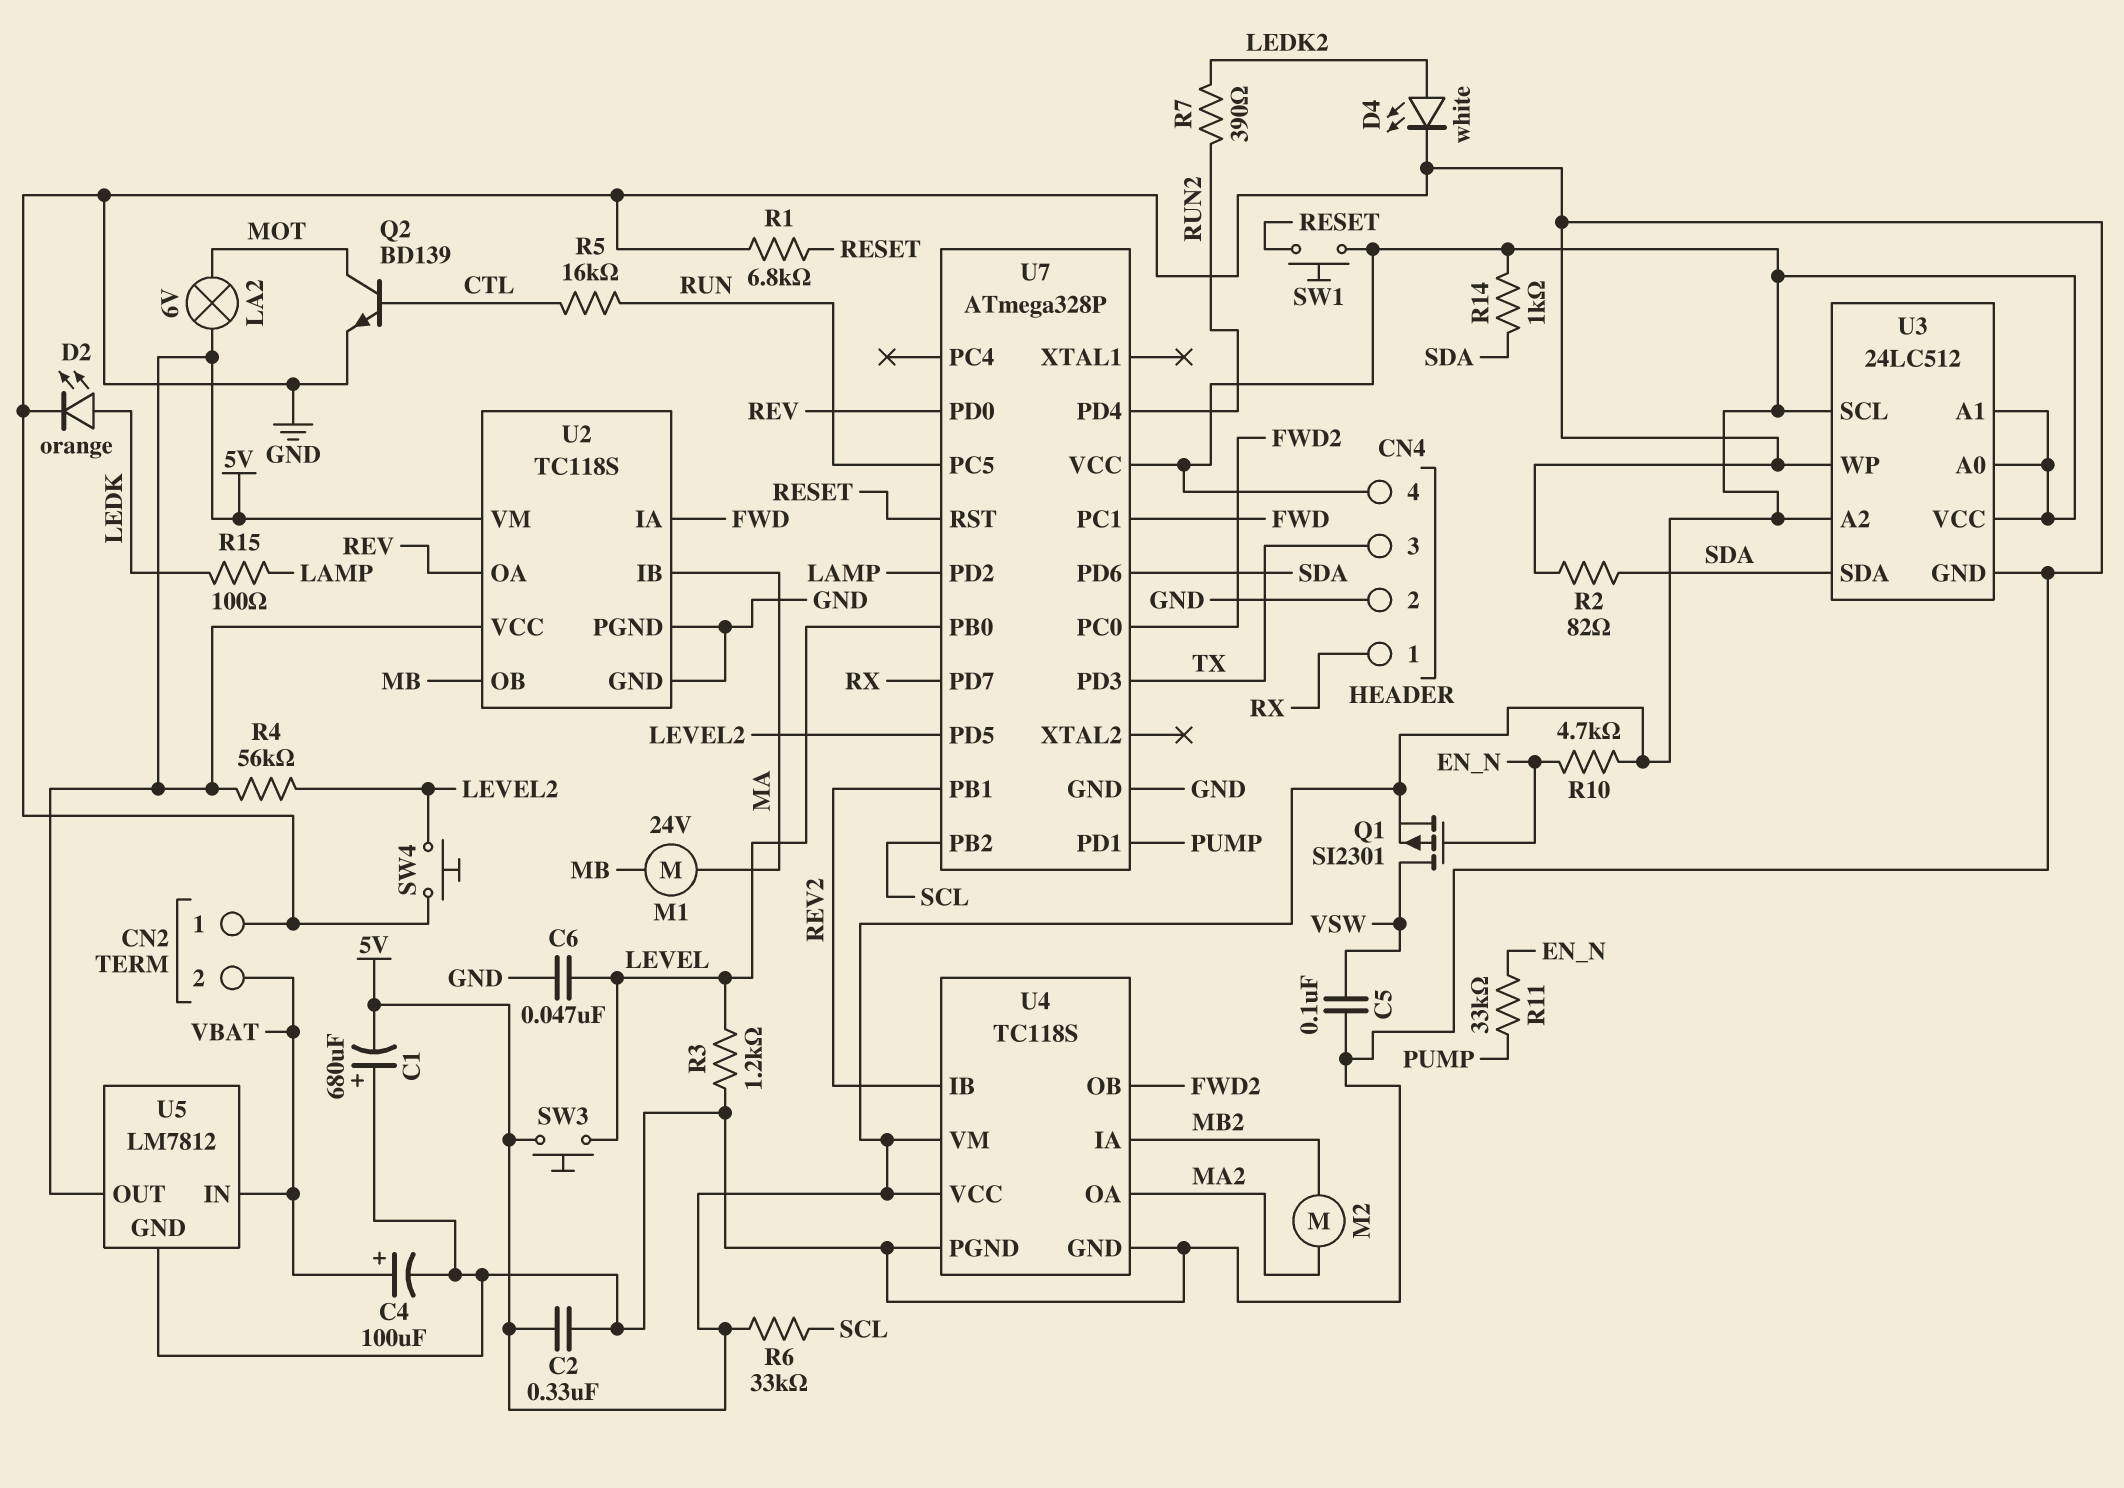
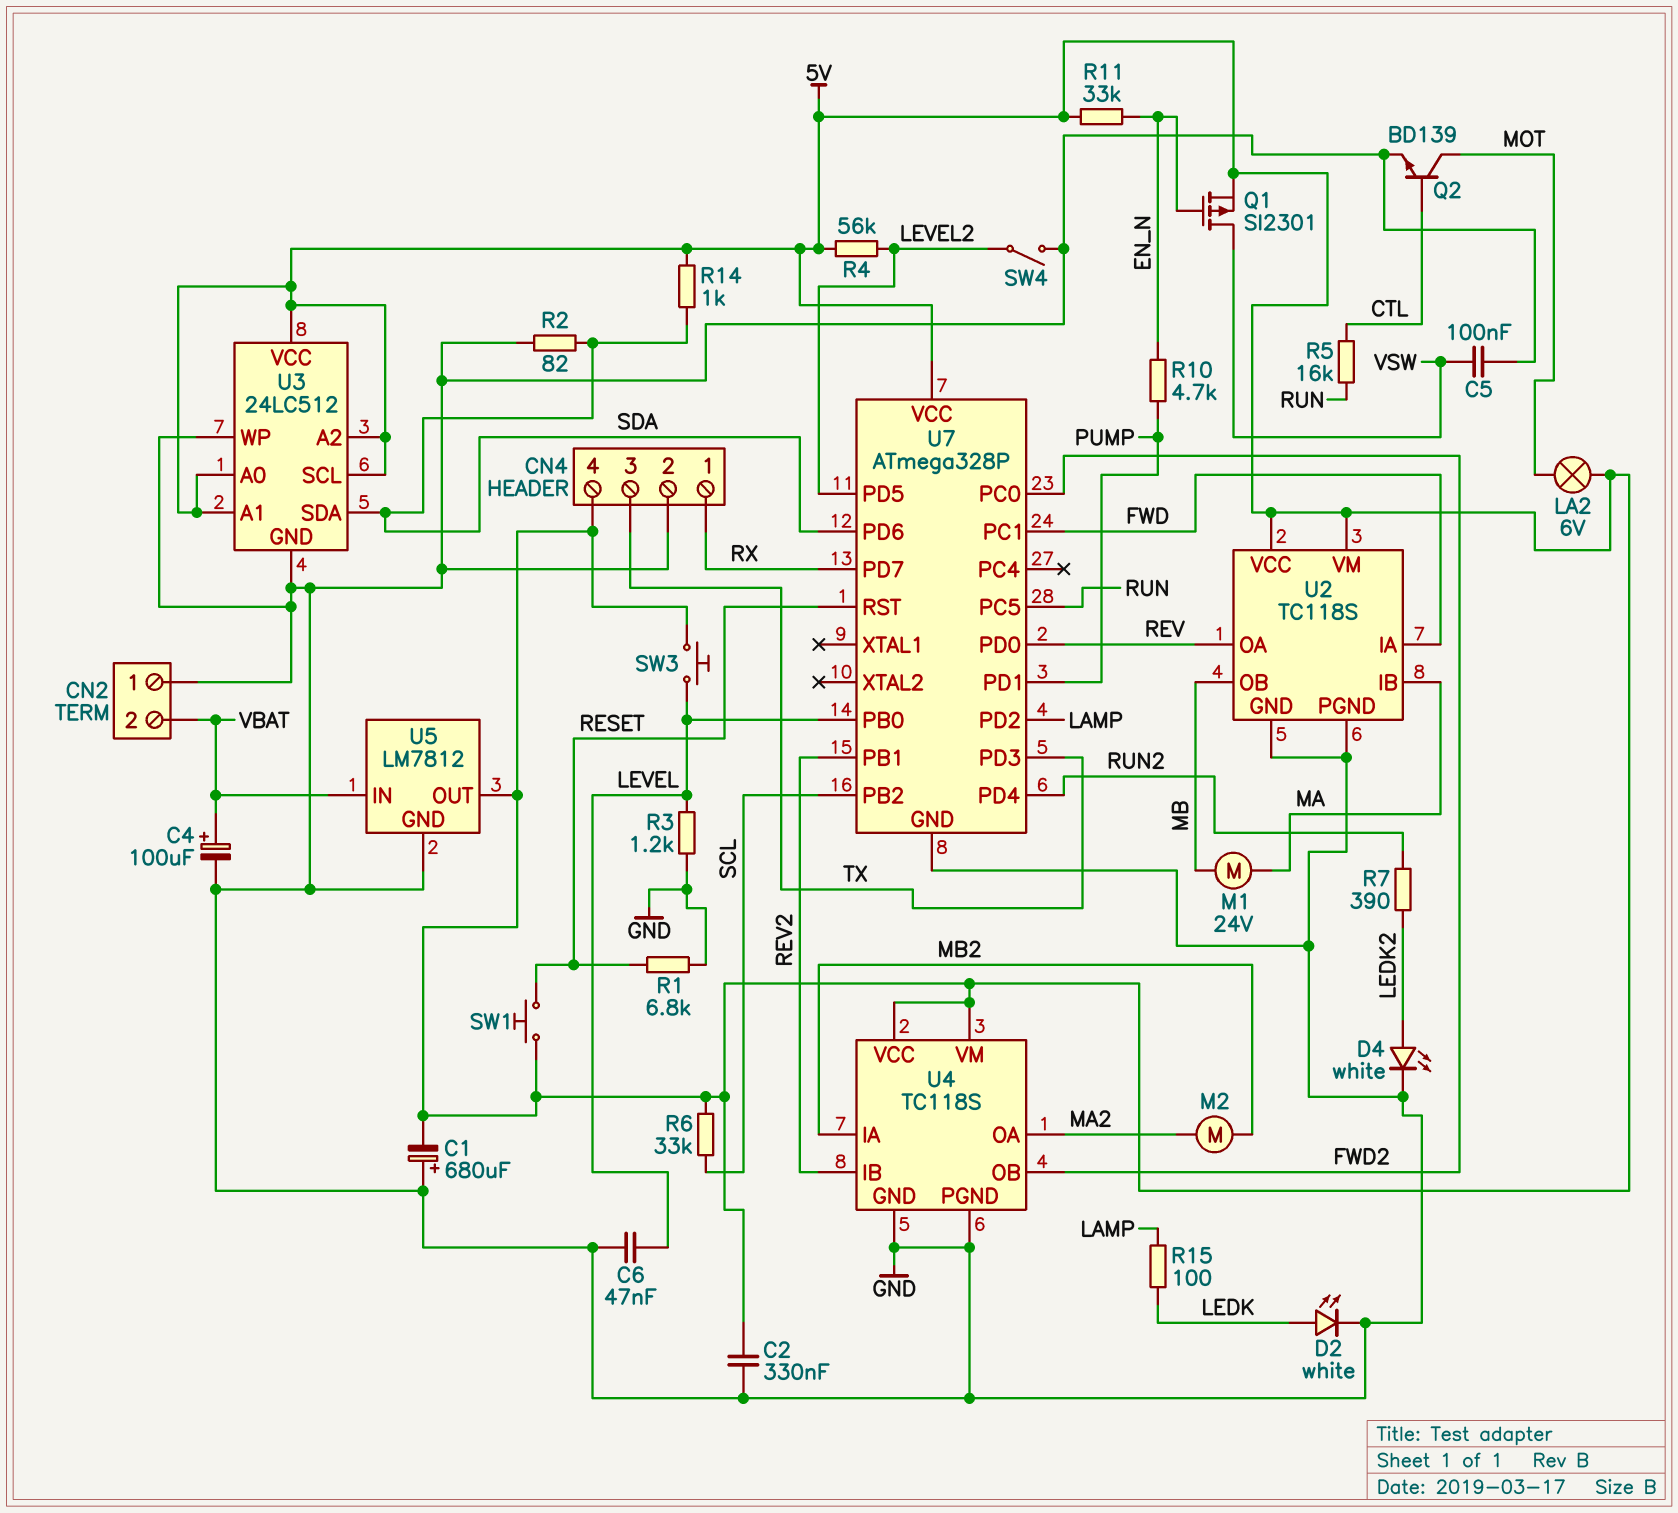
D2: LED orange (A LEDK, K GND) -> LED white (A LEDK, K GND)
R10: 4.7k (5V, EN_N) -> 4.7k (EN_N, PUMP)
R11: 33k (EN_N, PUMP) -> 33k (5V, EN_N)
SW4: button (GND, LEVEL2) -> switch (GND, LEVEL2)

